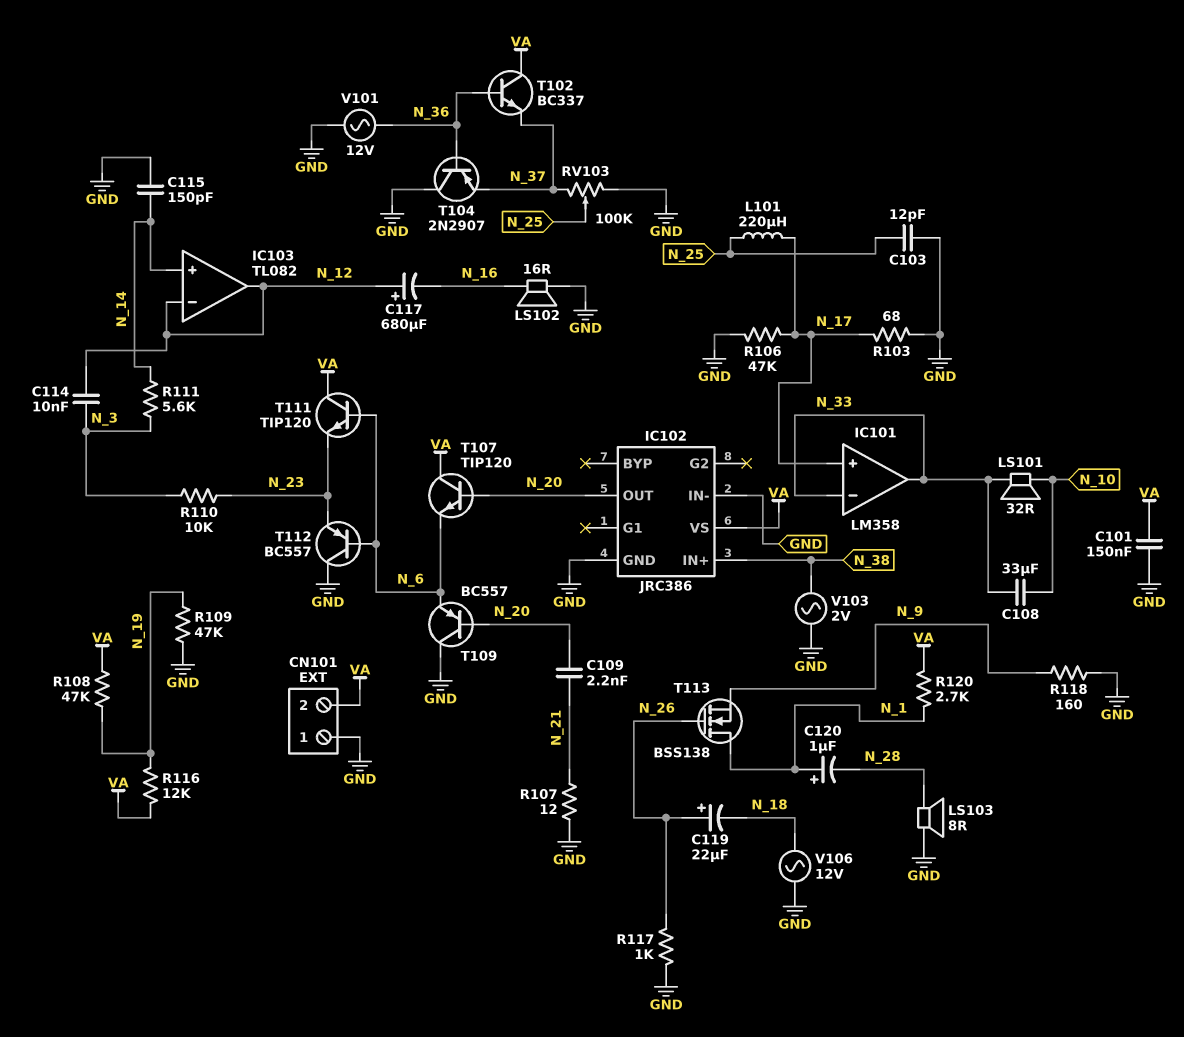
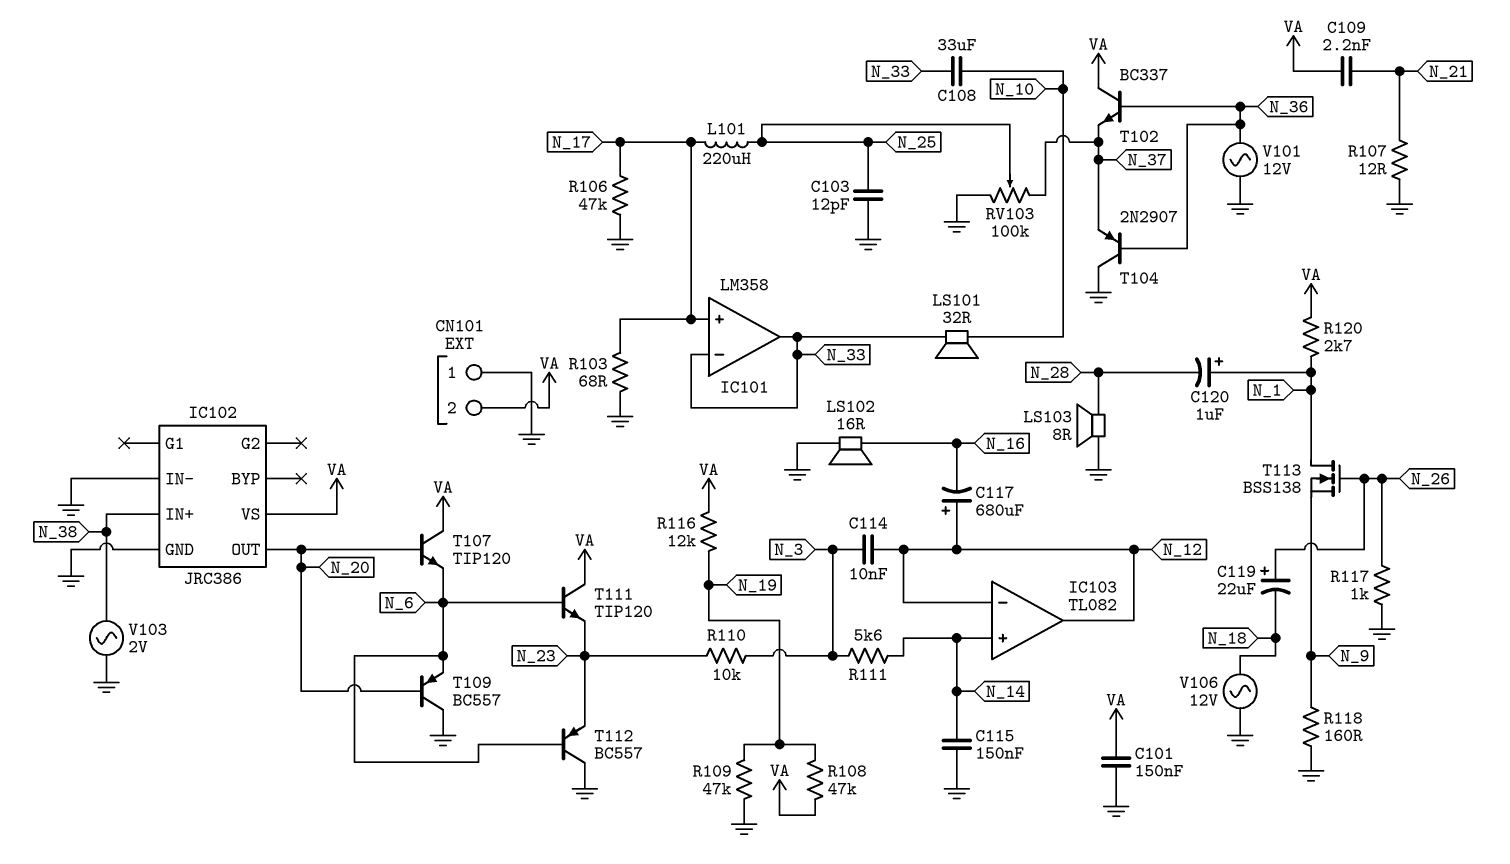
C109: 2.2nF (N_20, N_21) -> 2.2nF (N_21, VA)
C115: 150pF (GND, N_14) -> 150nF (GND, N_14)

